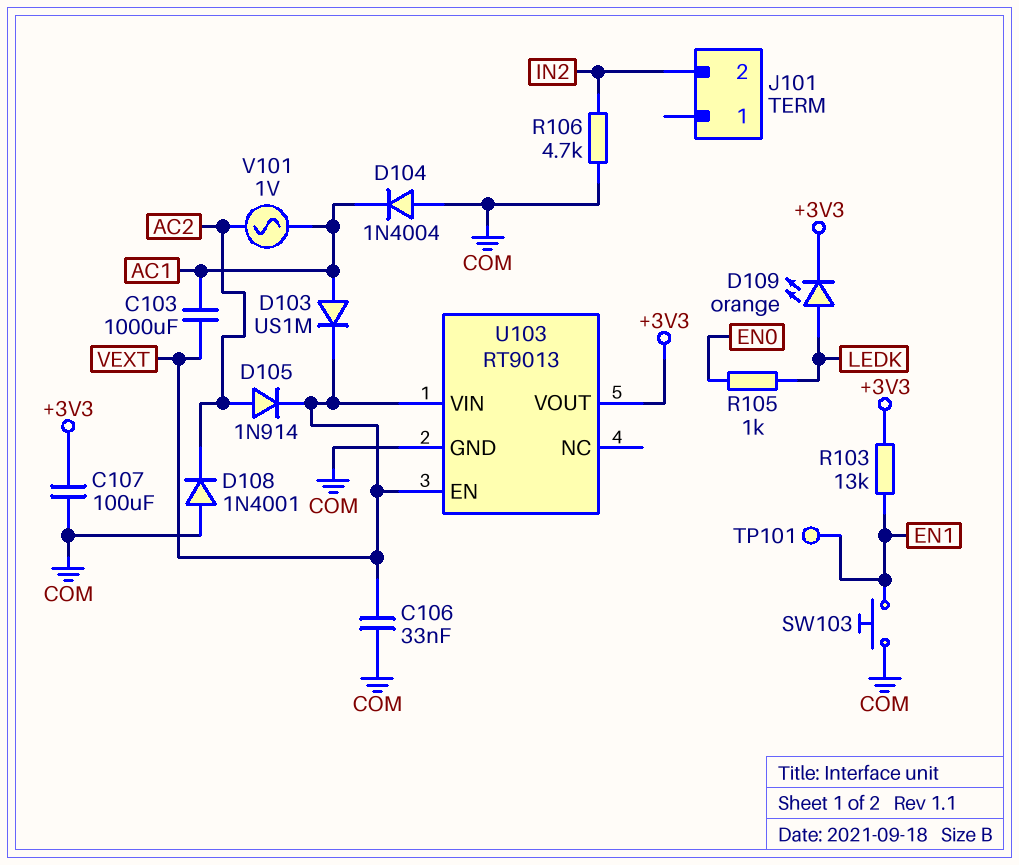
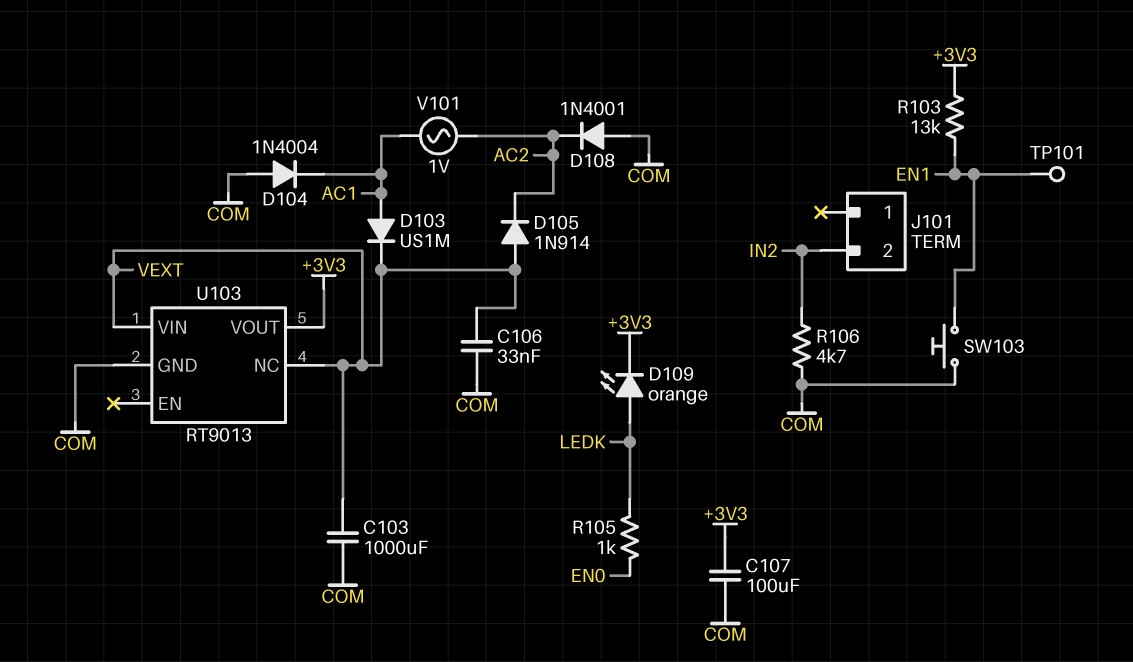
C103: 1000uF (AC1, VEXT) -> 1000uF (COM, VEXT)
D105: diode 1N914 (A AC2, K VEXT) -> diode 1N914 (A VEXT, K AC2)
U103 pin EN: VEXT -> none
U103 pin NC: none -> VEXT

